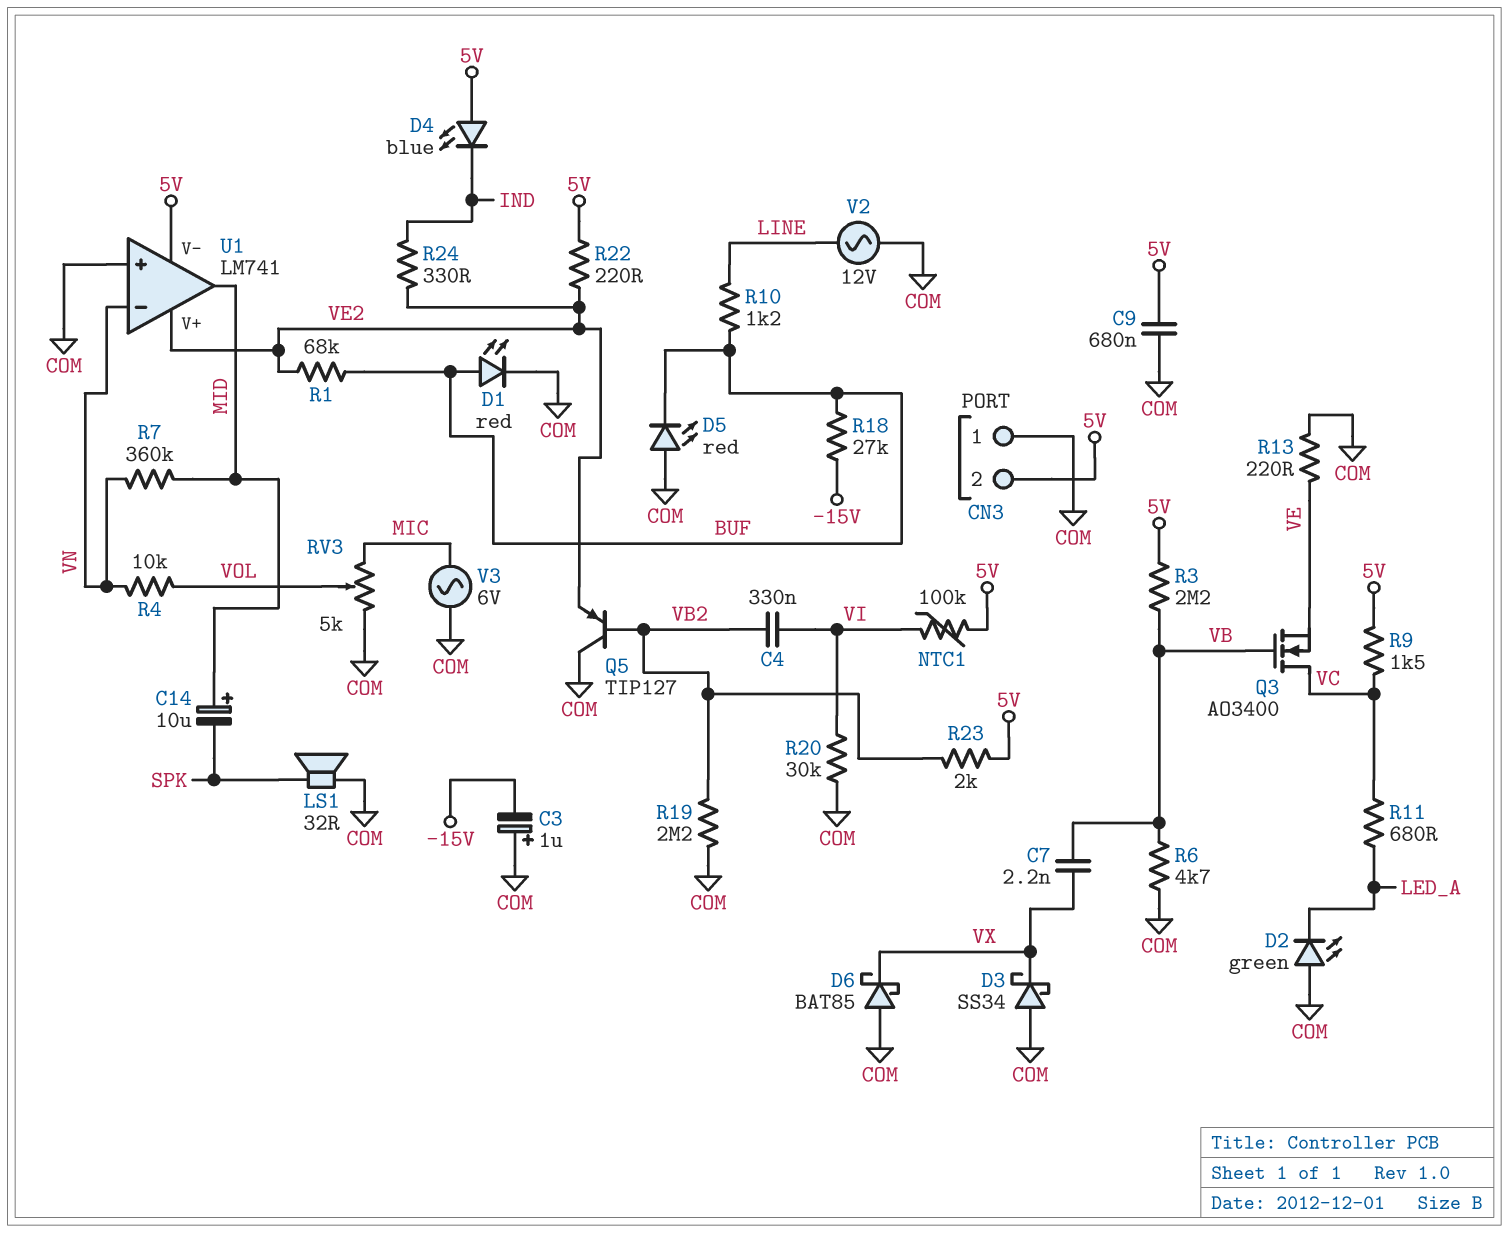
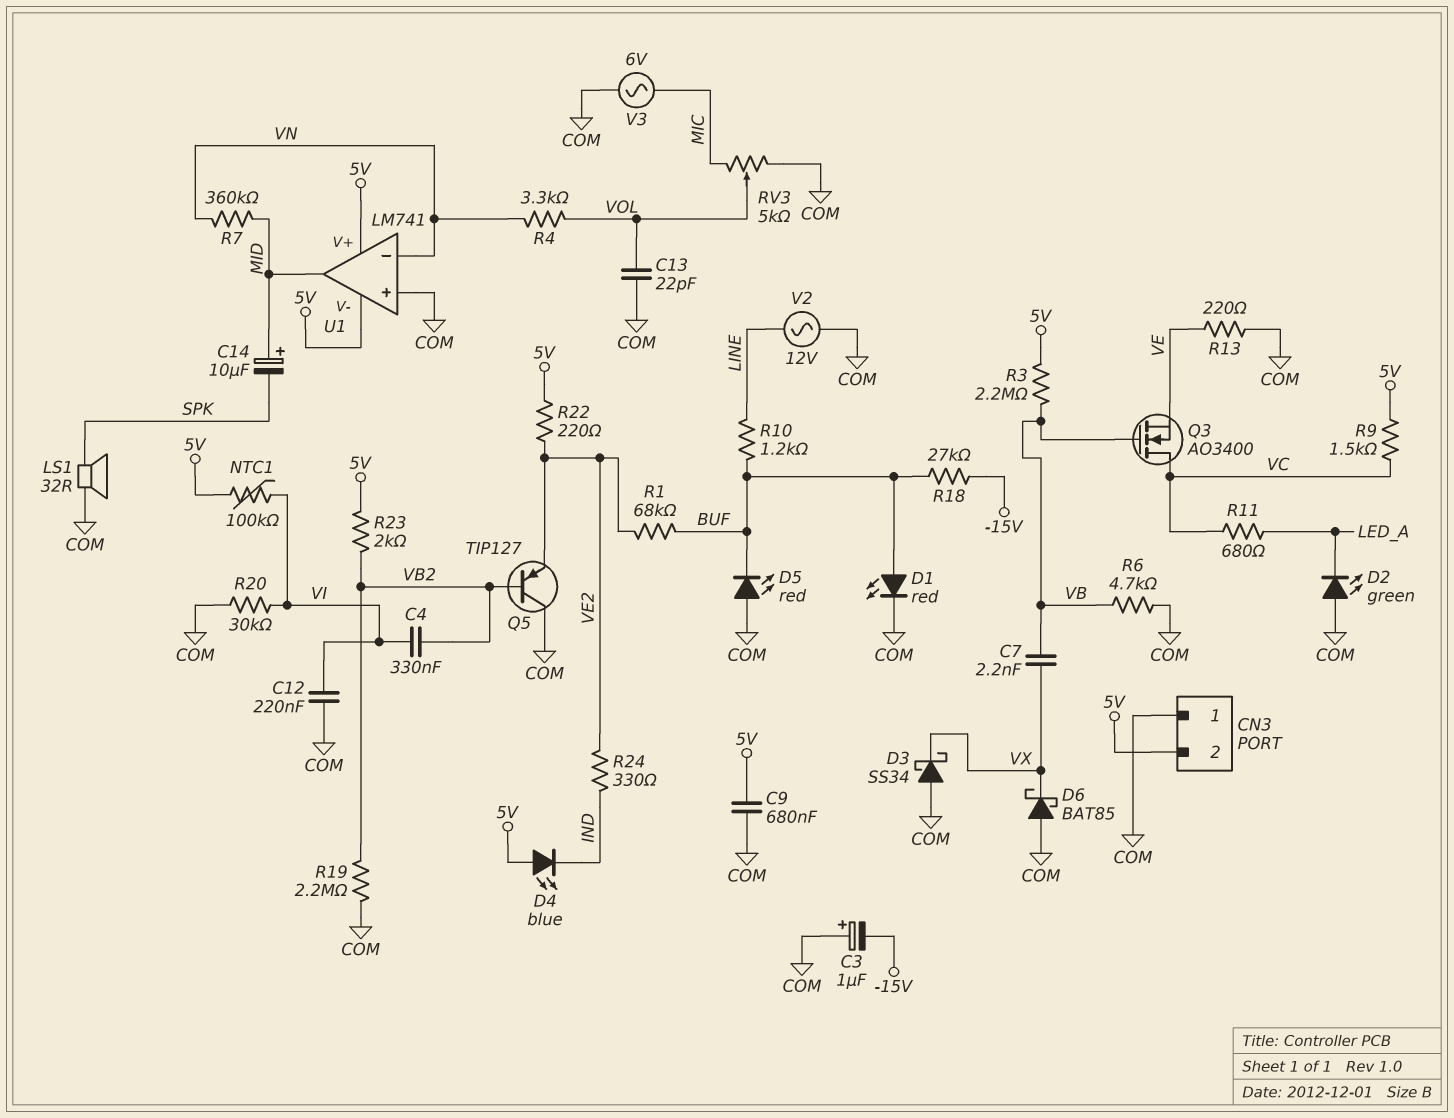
C12: none -> 220nF (COM, VI)
C13: none -> 22pF (COM, VOL)
R4: 10k (VN, VOL) -> 3.3k (VN, VOL)
U1 pin V+: VE2 -> 5V

